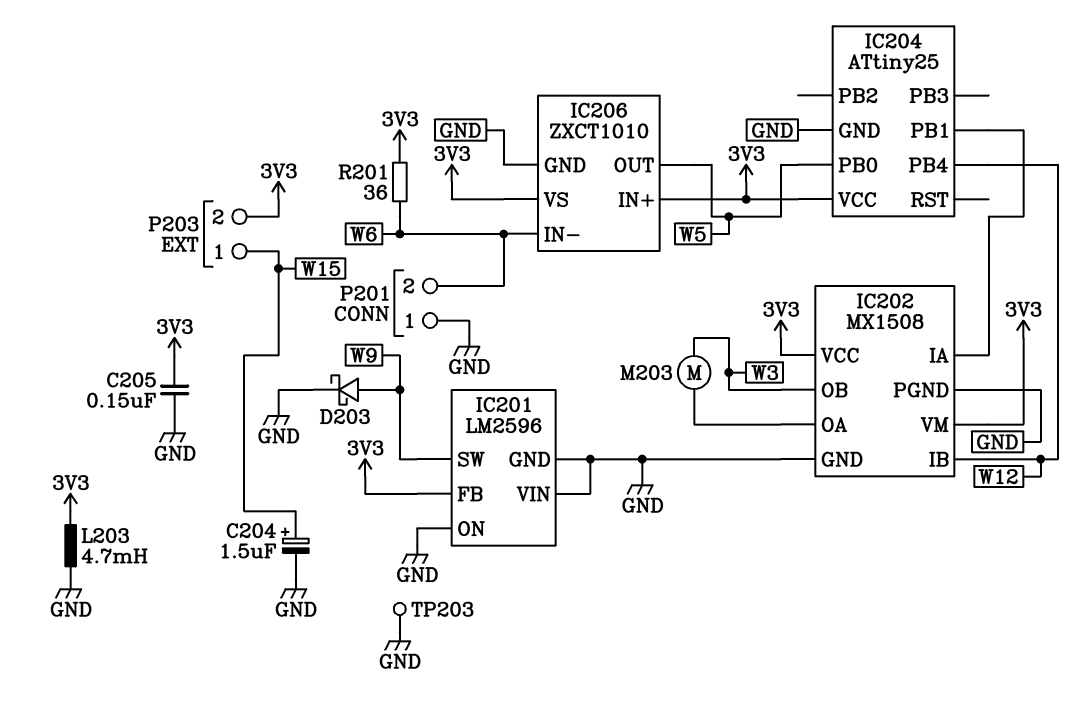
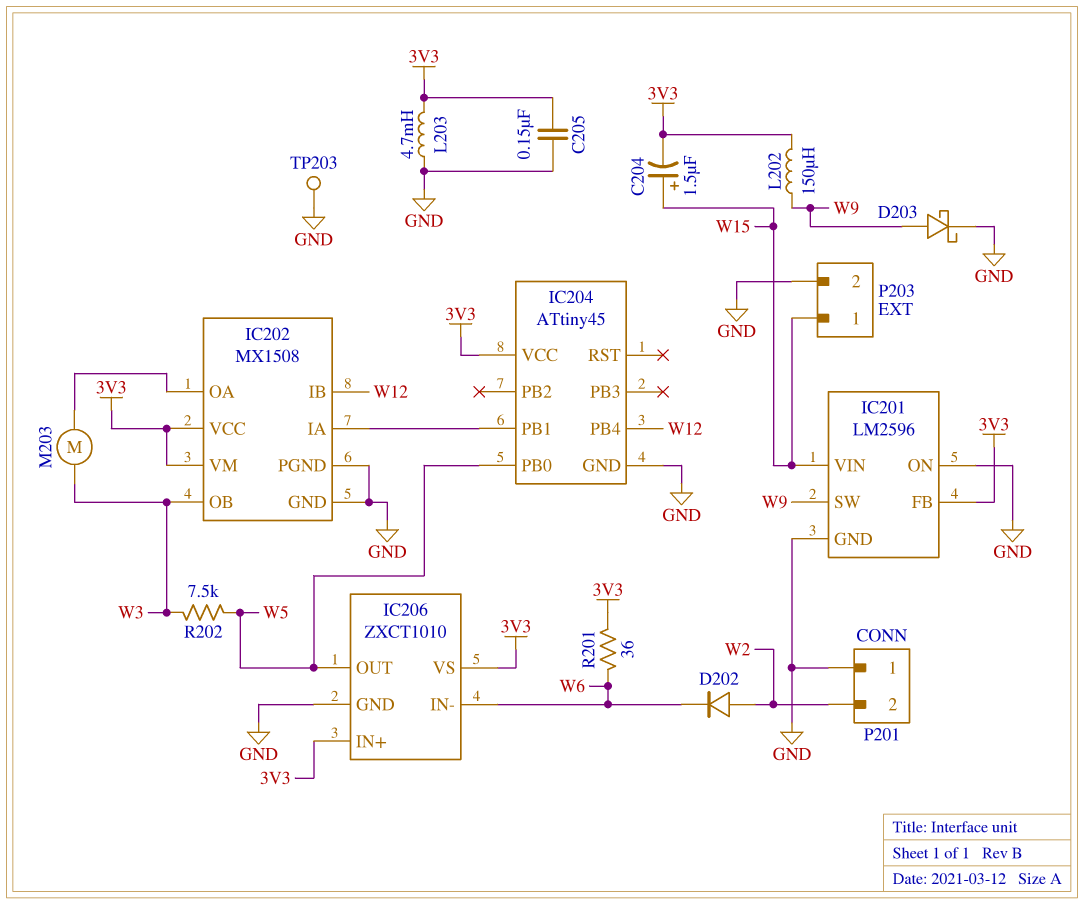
C204: 1.5uF (plus W15, minus GND) -> 1.5uF (plus W15, minus 3V3)
D202: none -> diode (A W2, K W6)
IC201 pin VIN: GND -> W15
IC204: ATtiny25 -> ATtiny45
L202: none -> 150uH (3V3, W9)
P201 pin 2: W6 -> W2
P203 pin 2: 3V3 -> GND
R202: none -> 7.5k (W3, W5)

